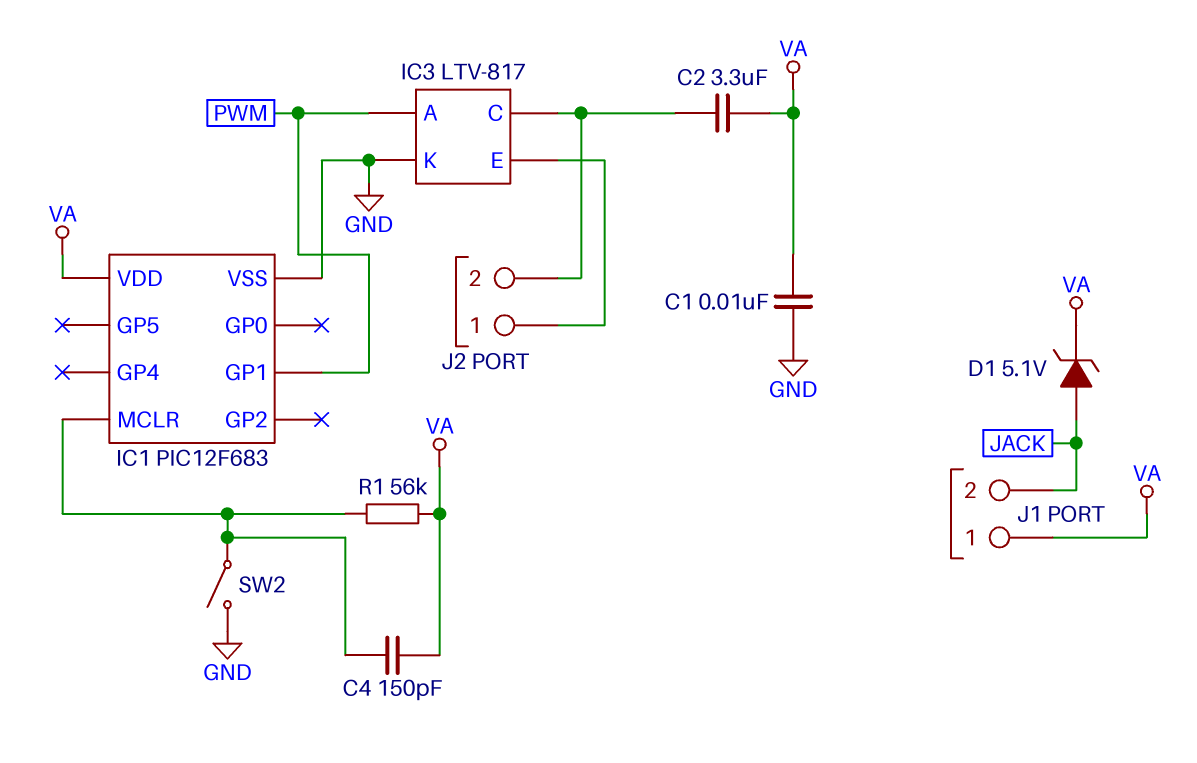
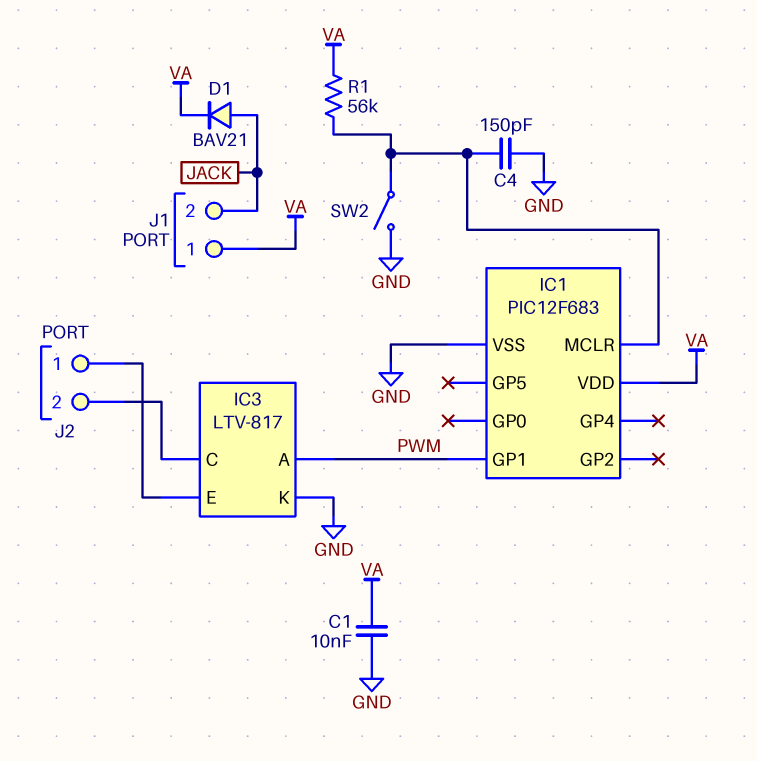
C2: 3.3uF (IC3/C, VA) -> none
C4: 150pF (IC1/MCLR, VA) -> 150pF (GND, IC1/MCLR)
D1: zener 5.1V (A JACK, K VA) -> diode BAV21 (A JACK, K VA)

